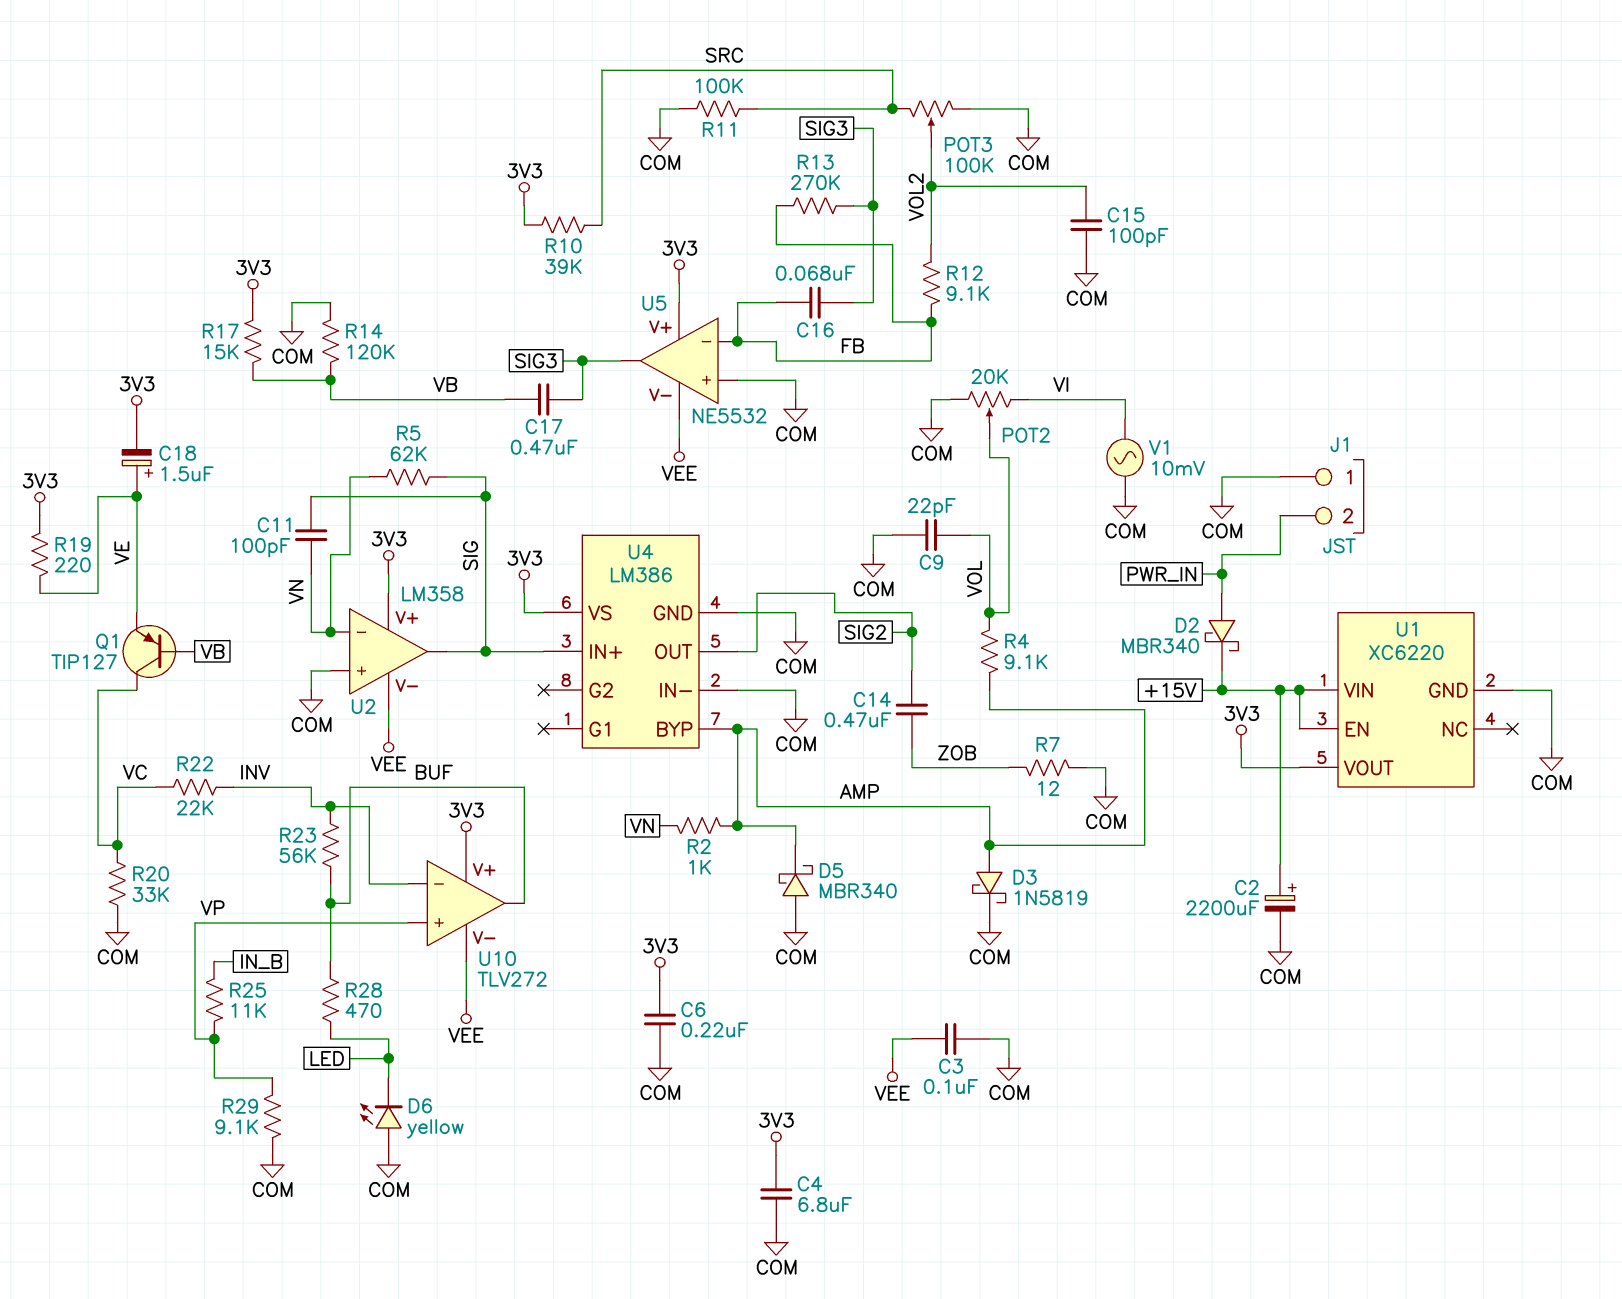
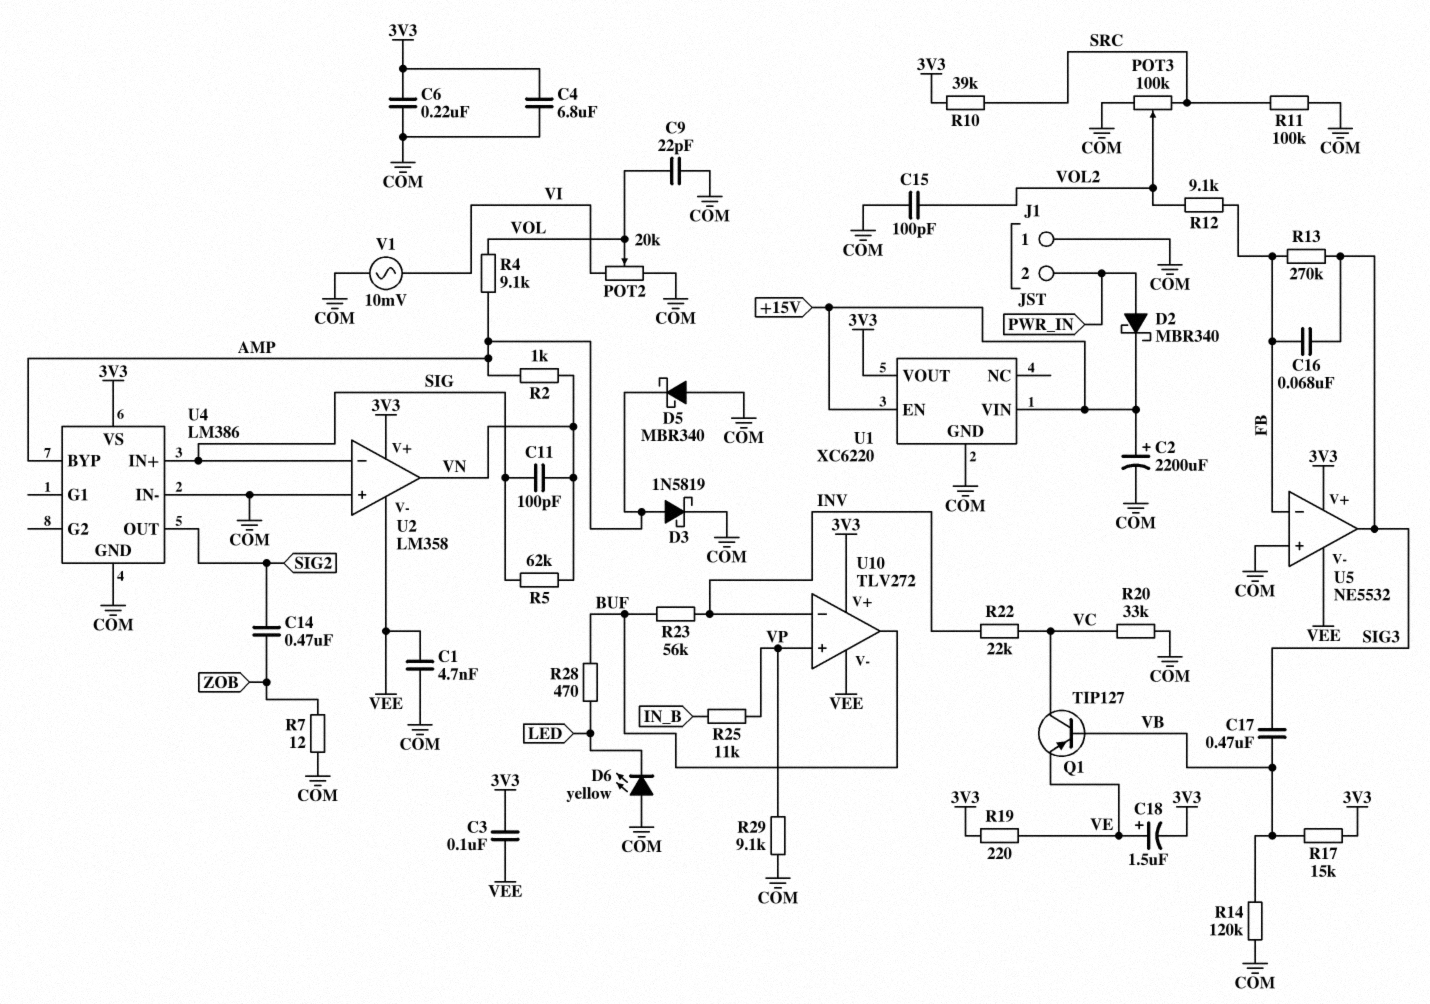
C1: none -> 4.7nF (COM, VEE)
C3: 100nF (COM, VEE) -> 100nF (3V3, VEE)
U2 pin in-: VN -> SIG
U2 pin out: SIG -> VN

